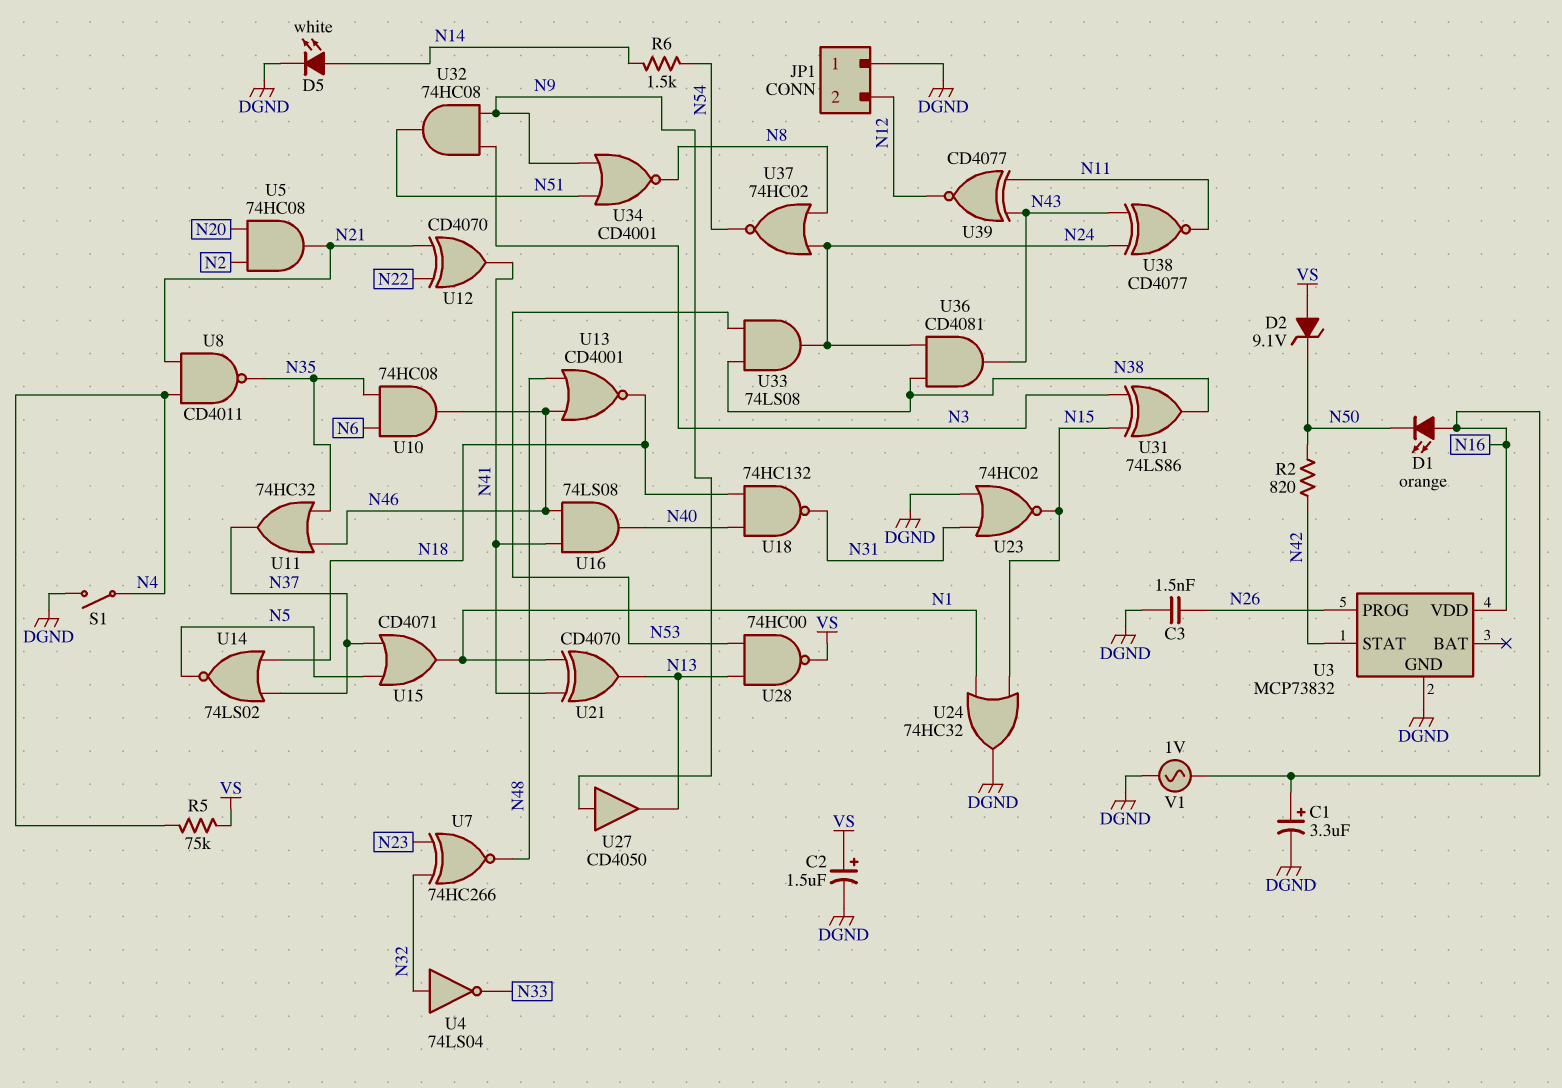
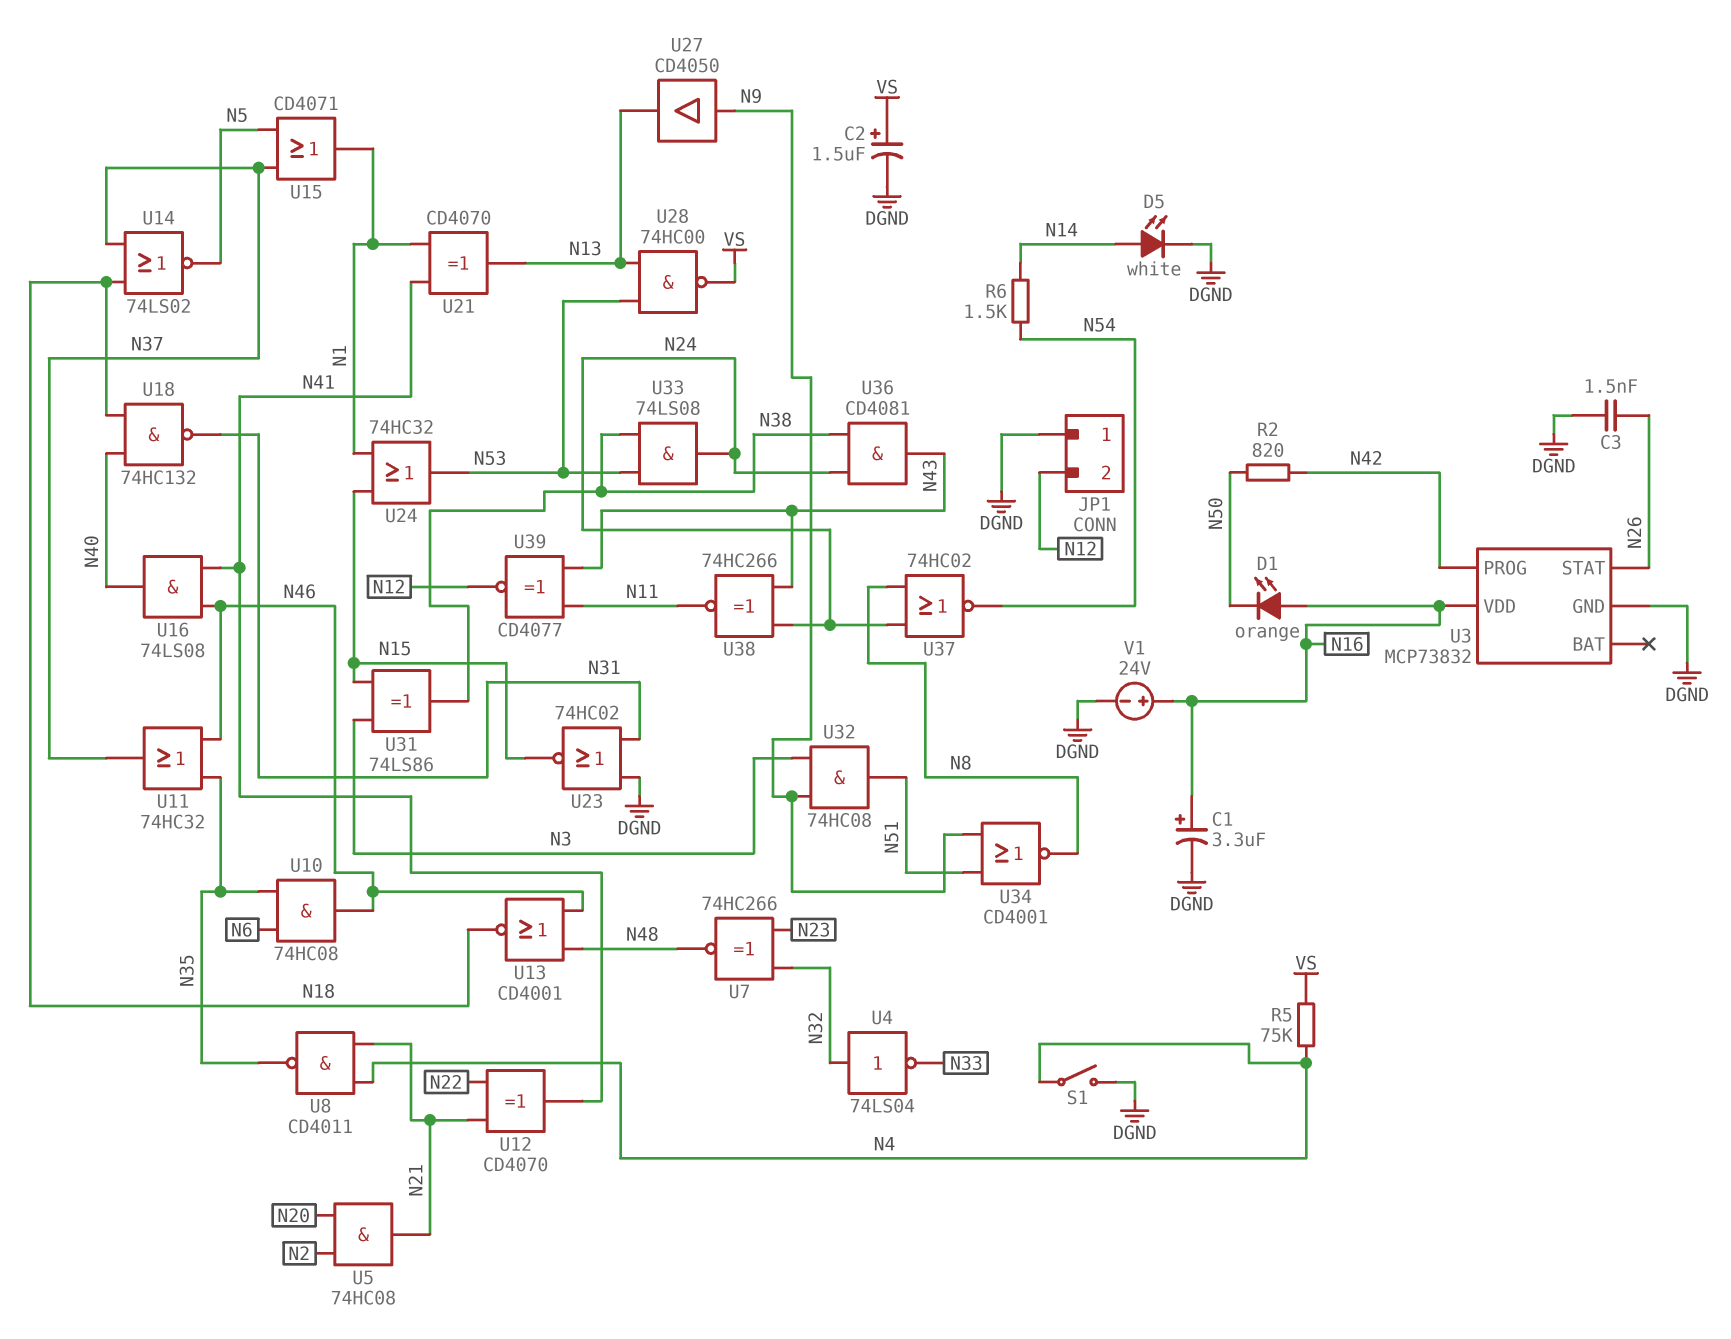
D2: zener 9.1V (A VS, K N50) -> none
U3 pin PROG: N26 -> N42
U3 pin STAT: N42 -> N26
U24: OR 74HC32 (in N1, in N15, out DGND) -> OR 74HC32 (in N1, in N15, out N53)
U38: XNOR CD4077 (in N24, in N43, out N11) -> XNOR 74HC266 (in N24, in N43, out N11)
V1: AC 1V (DGND, N16) -> 24V (plus N16, minus DGND)

